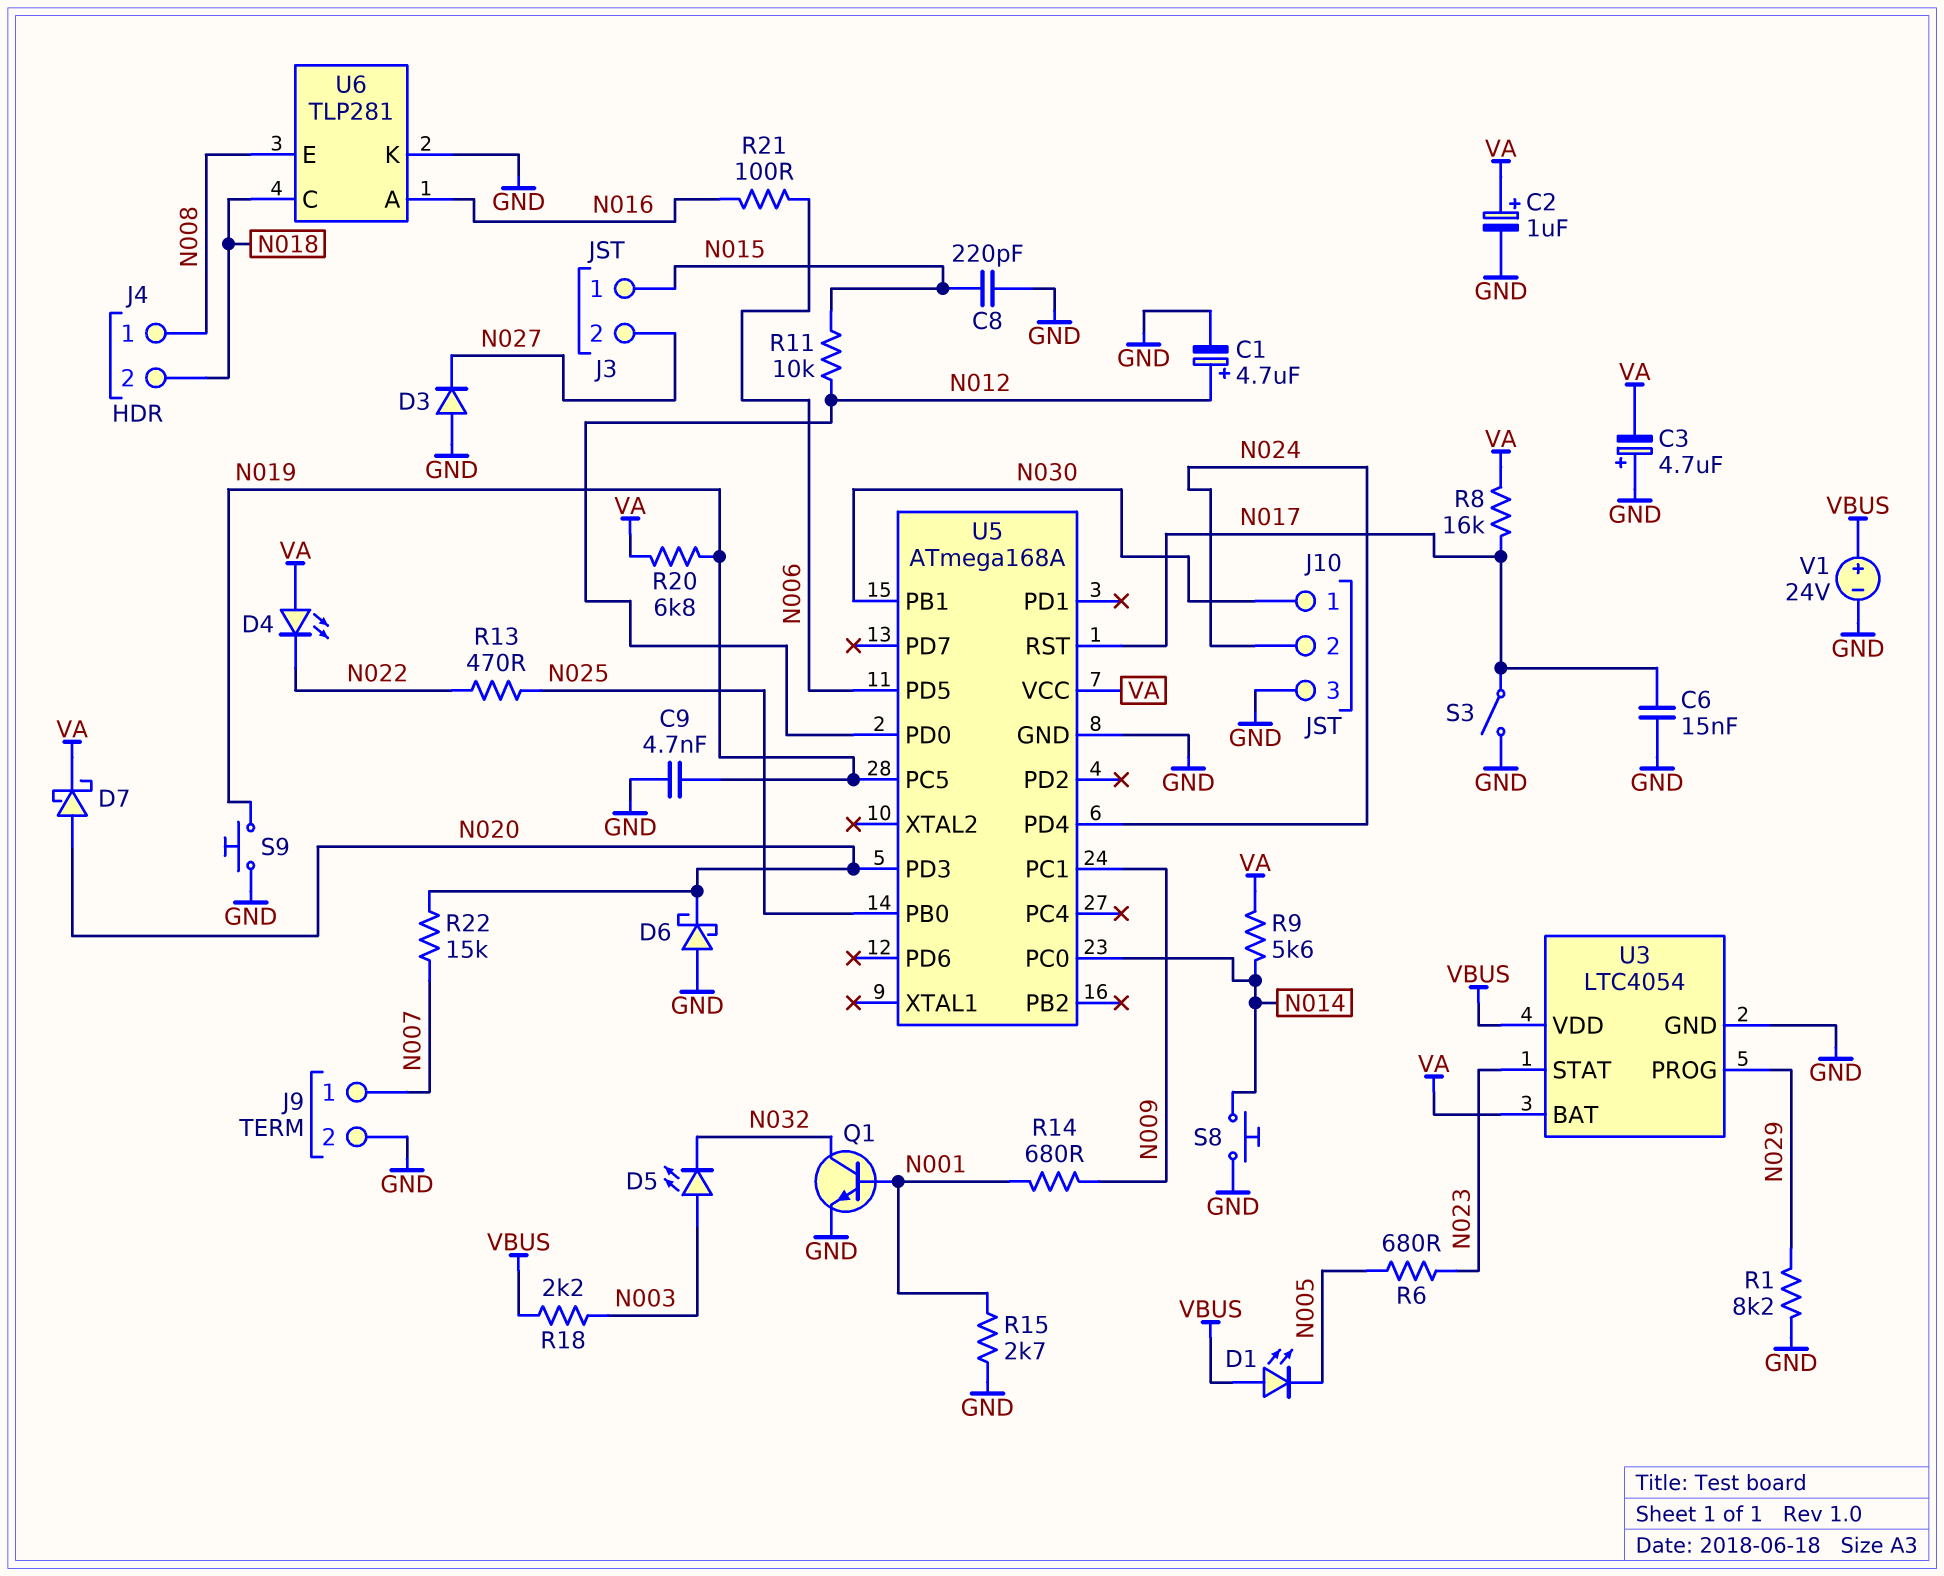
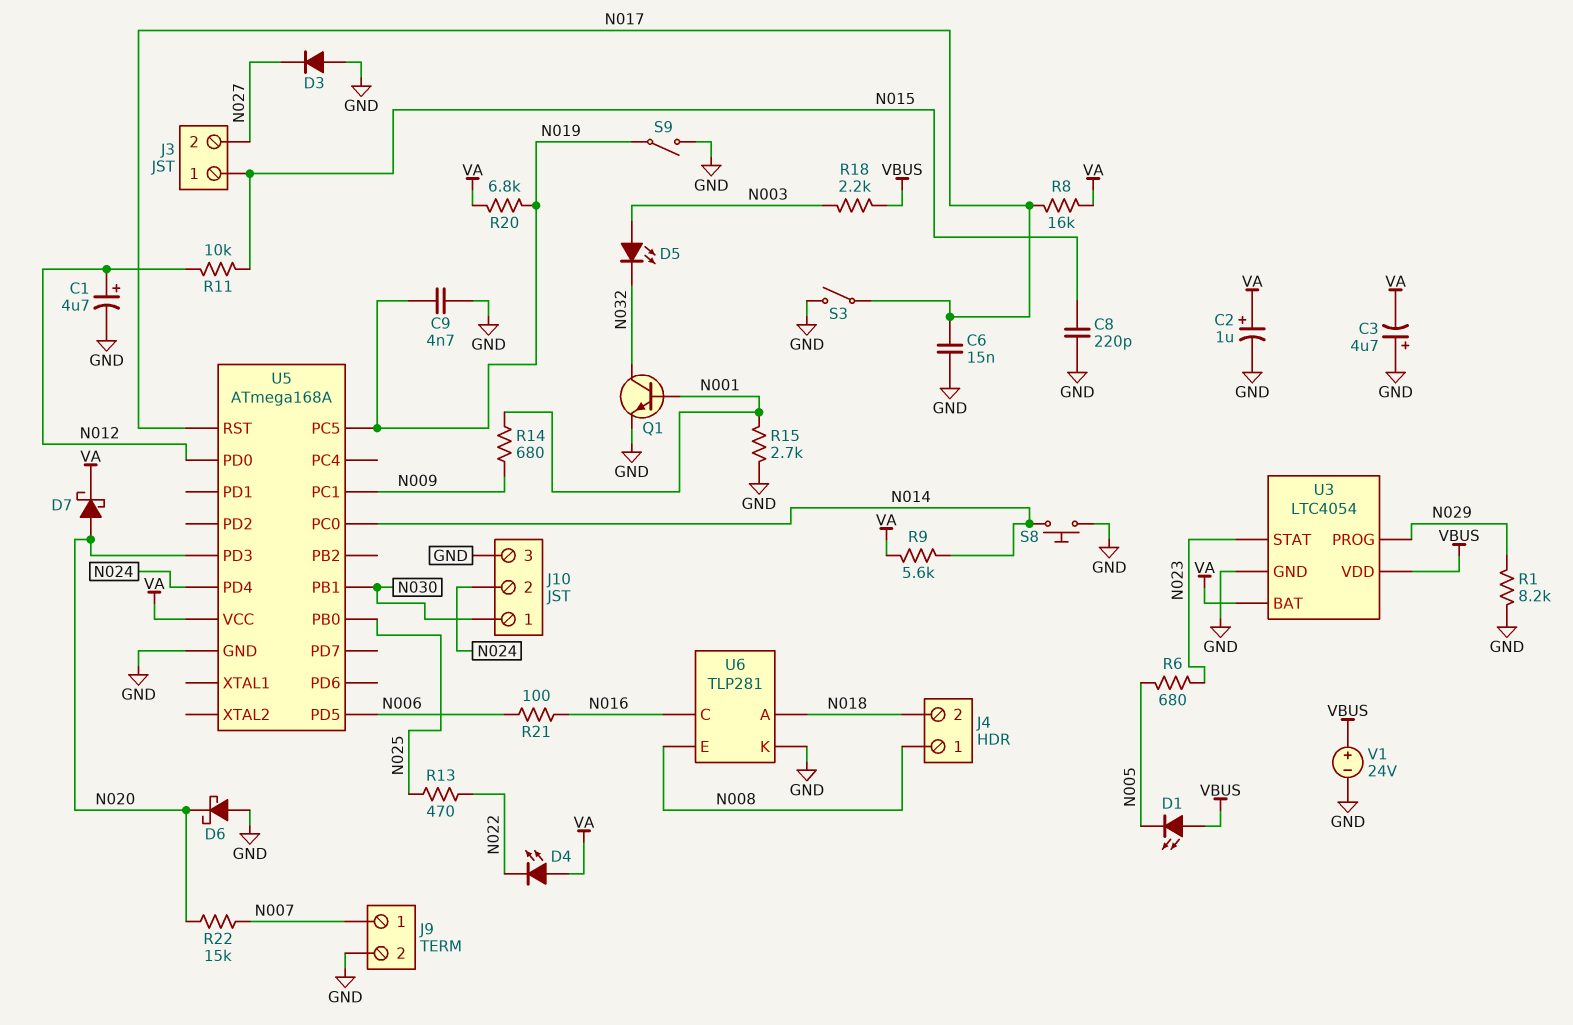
S9: button (GND, N019) -> switch (GND, N019)
U6 pin A: N016 -> N018
U6 pin C: N018 -> N016

